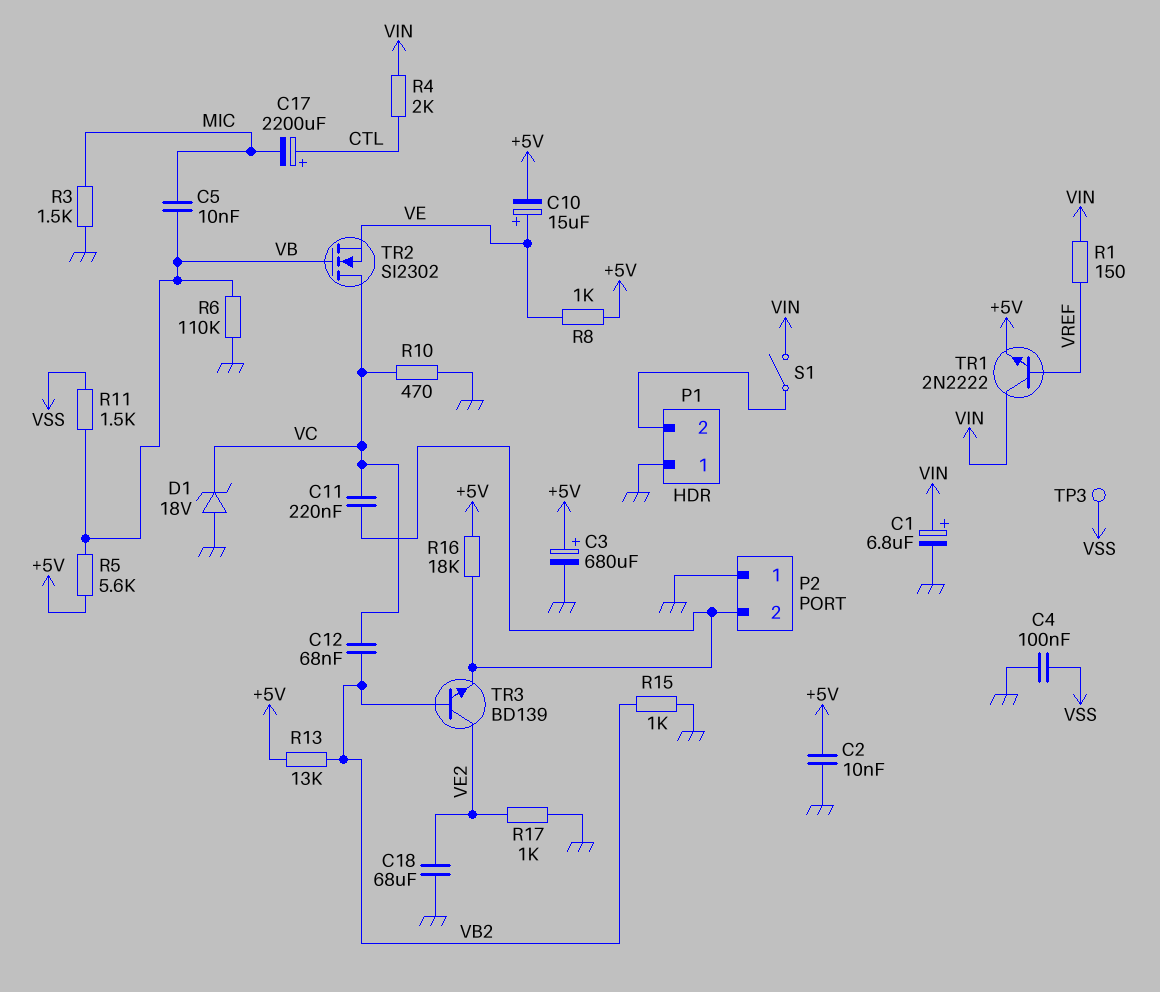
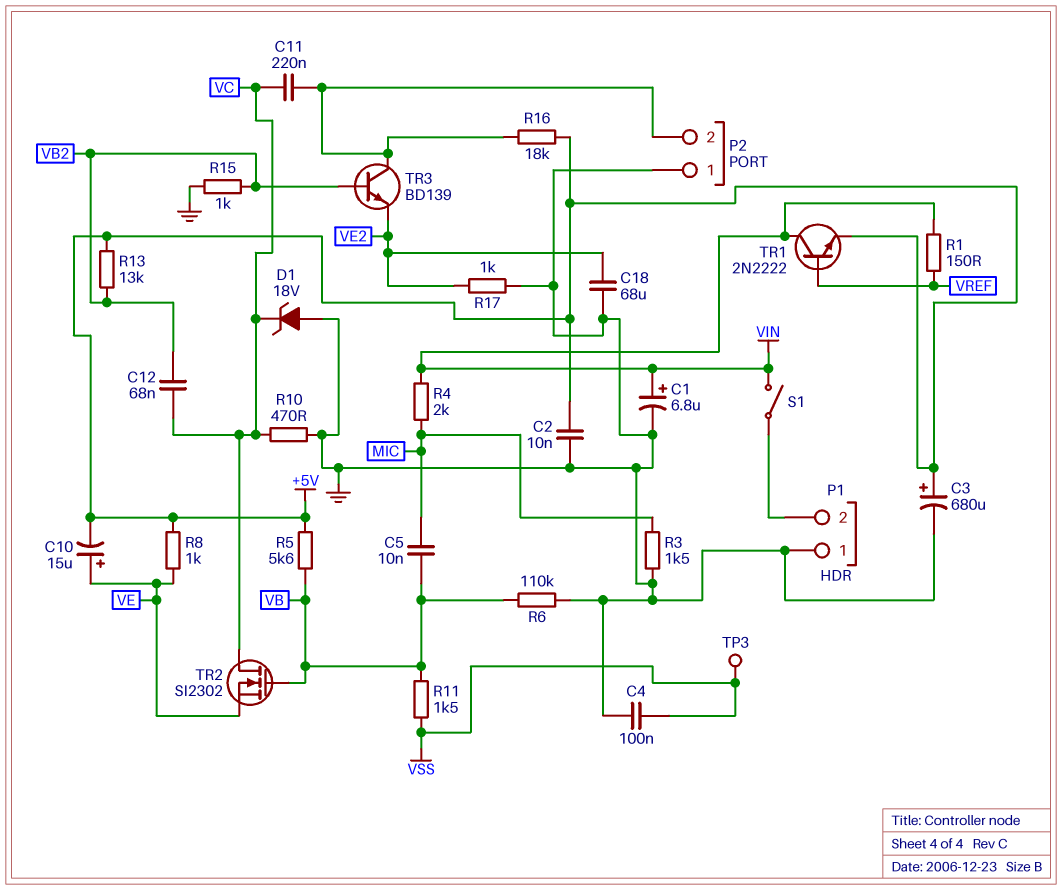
C17: 2200uF (plus CTL, minus MIC) -> none
R4: 2k (CTL, VIN) -> 2k (MIC, VIN)
TR3: NPN BD139 (B VB2, C VE2, E P2/2) -> NPN BD139 (B VB2, C P2/2, E VE2)

